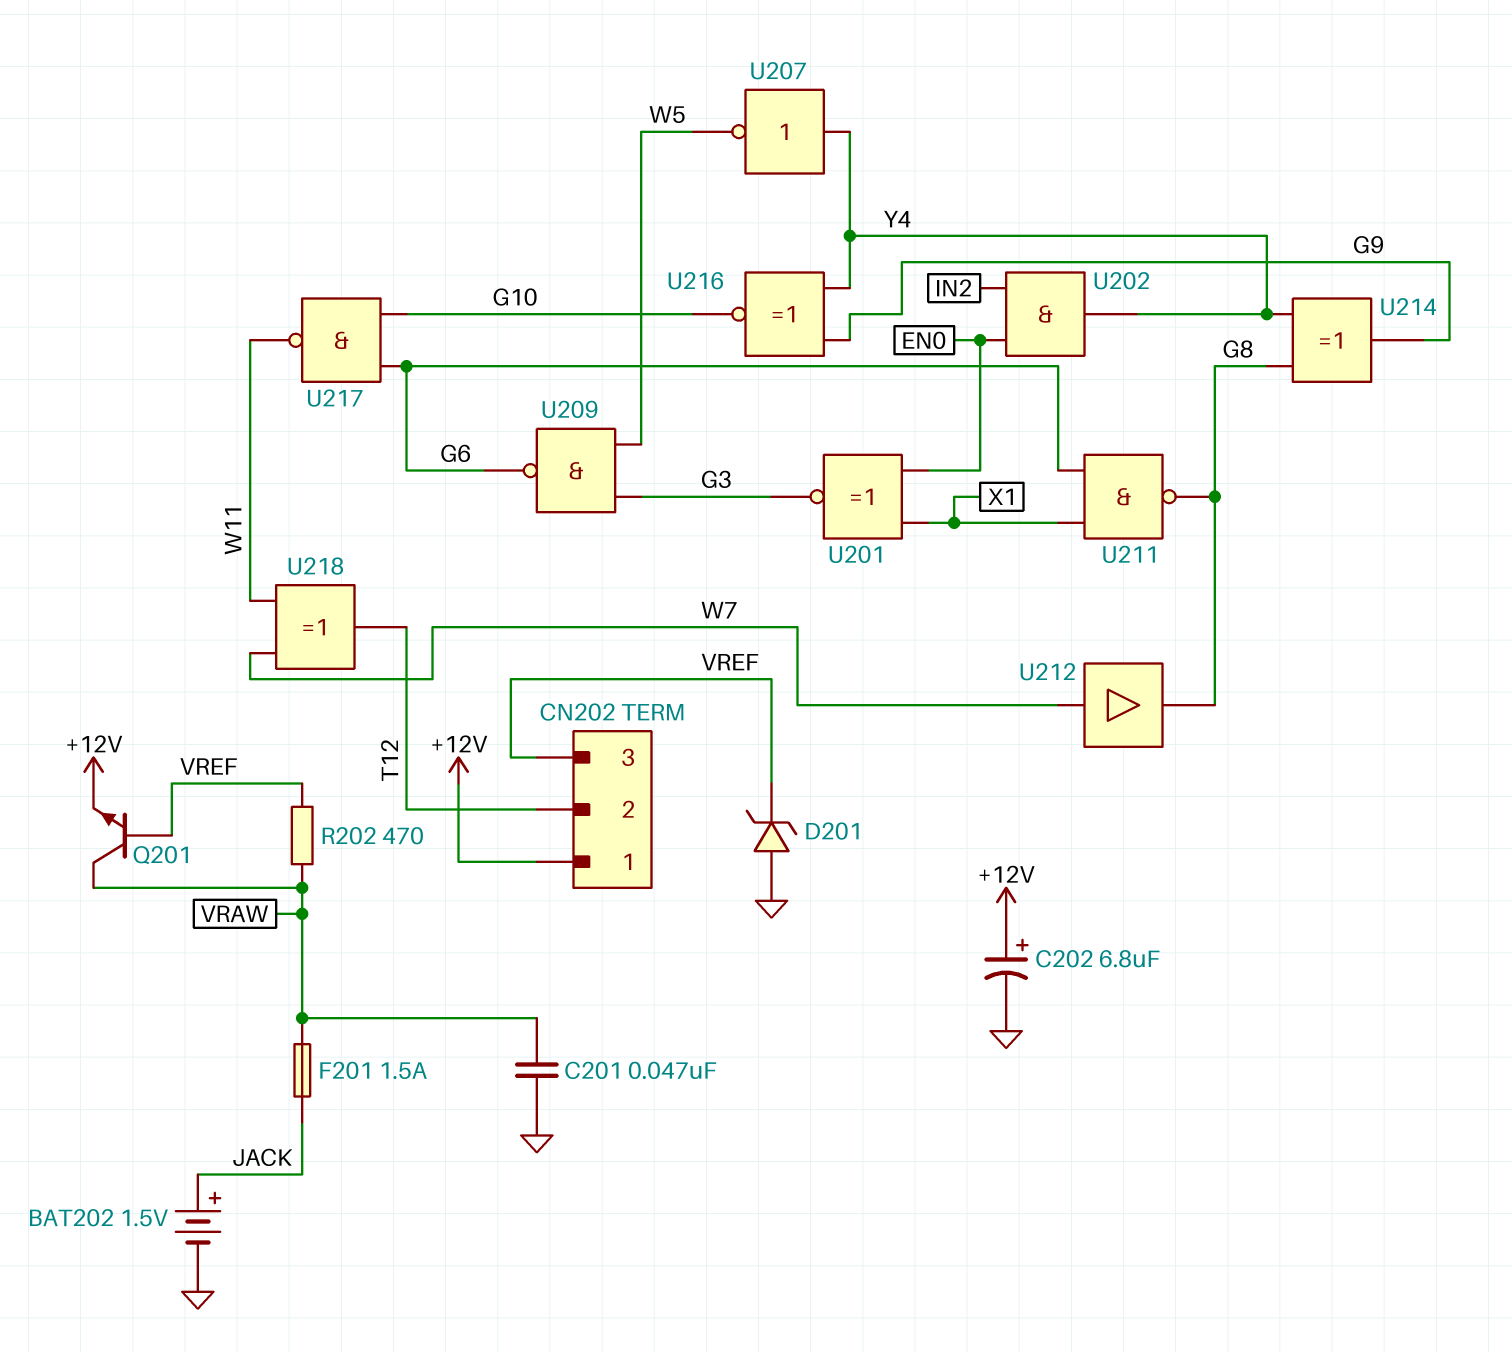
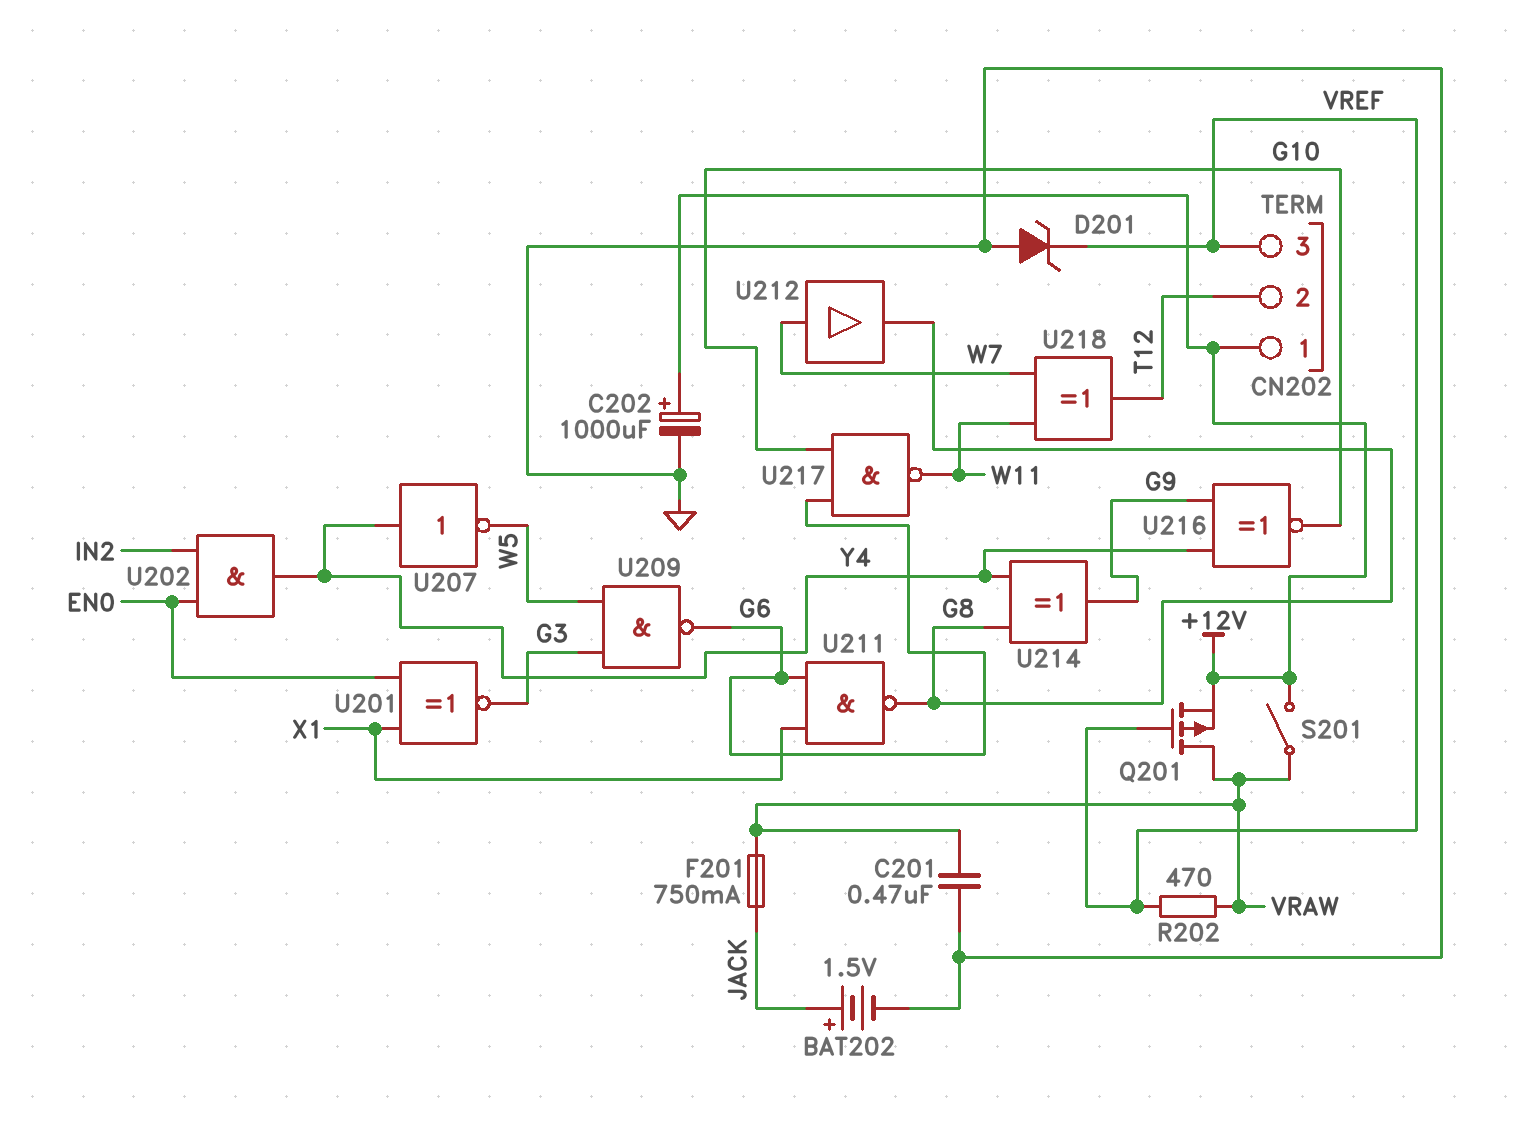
C201: 47nF (GND, VRAW) -> 470nF (GND, VRAW)
C202: 6.8uF (plus +12V, minus GND) -> 1000uF (plus +12V, minus GND)
F201: 1.5A (JACK, VRAW) -> 750mA (JACK, VRAW)
Q201: NPN (B VREF, C VRAW, E +12V) -> PMOS (G VREF, D VRAW, S +12V)
S201: none -> switch (+12V, VRAW)

